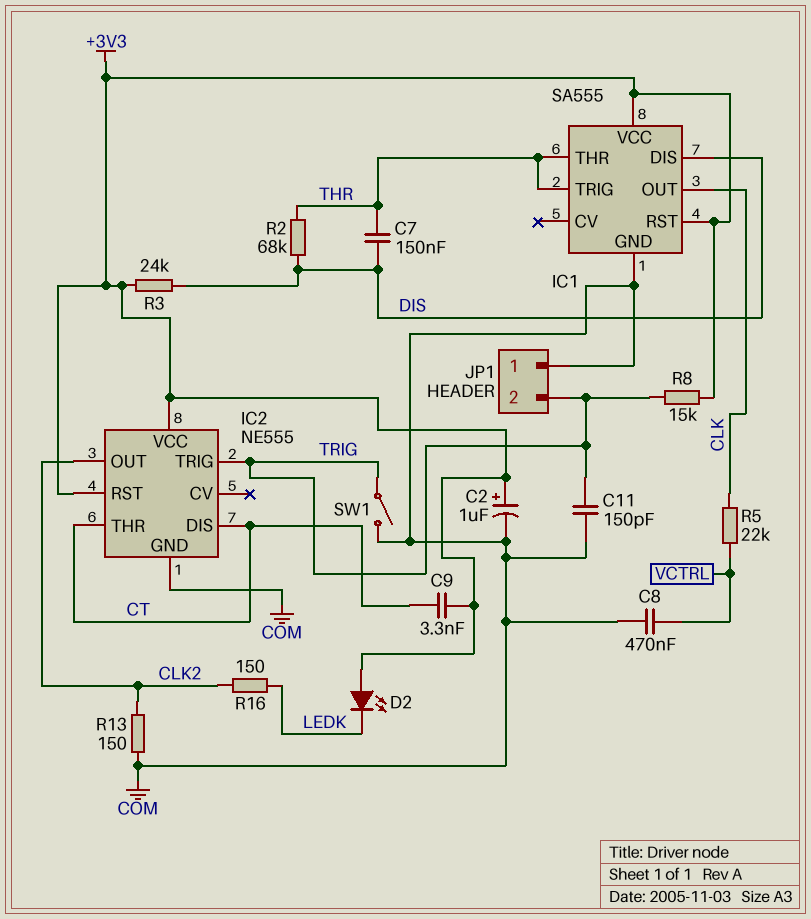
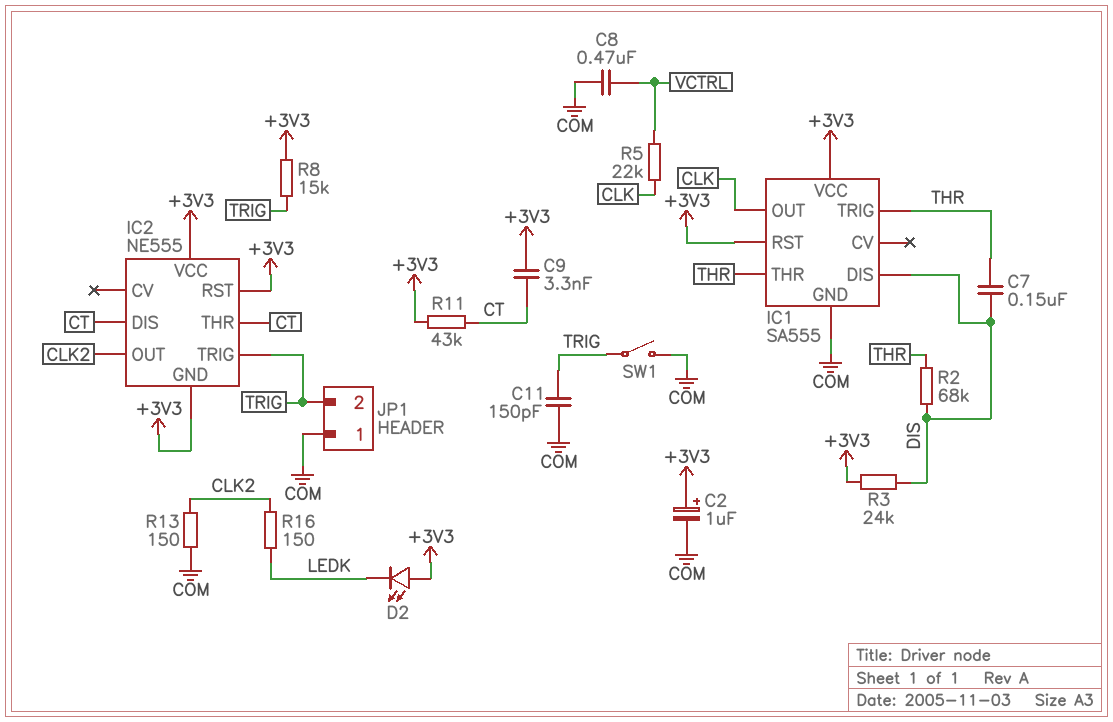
IC2 pin GND: COM -> +3V3
R11: none -> 43k (+3V3, CT)

